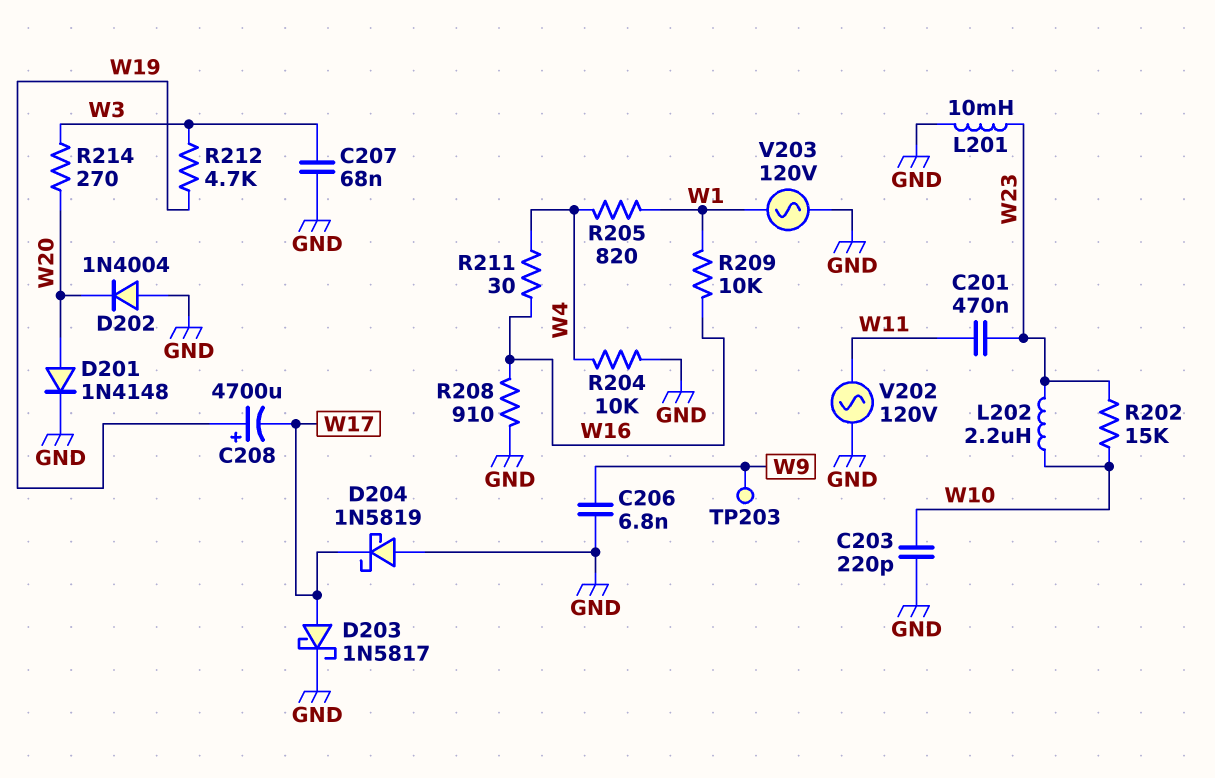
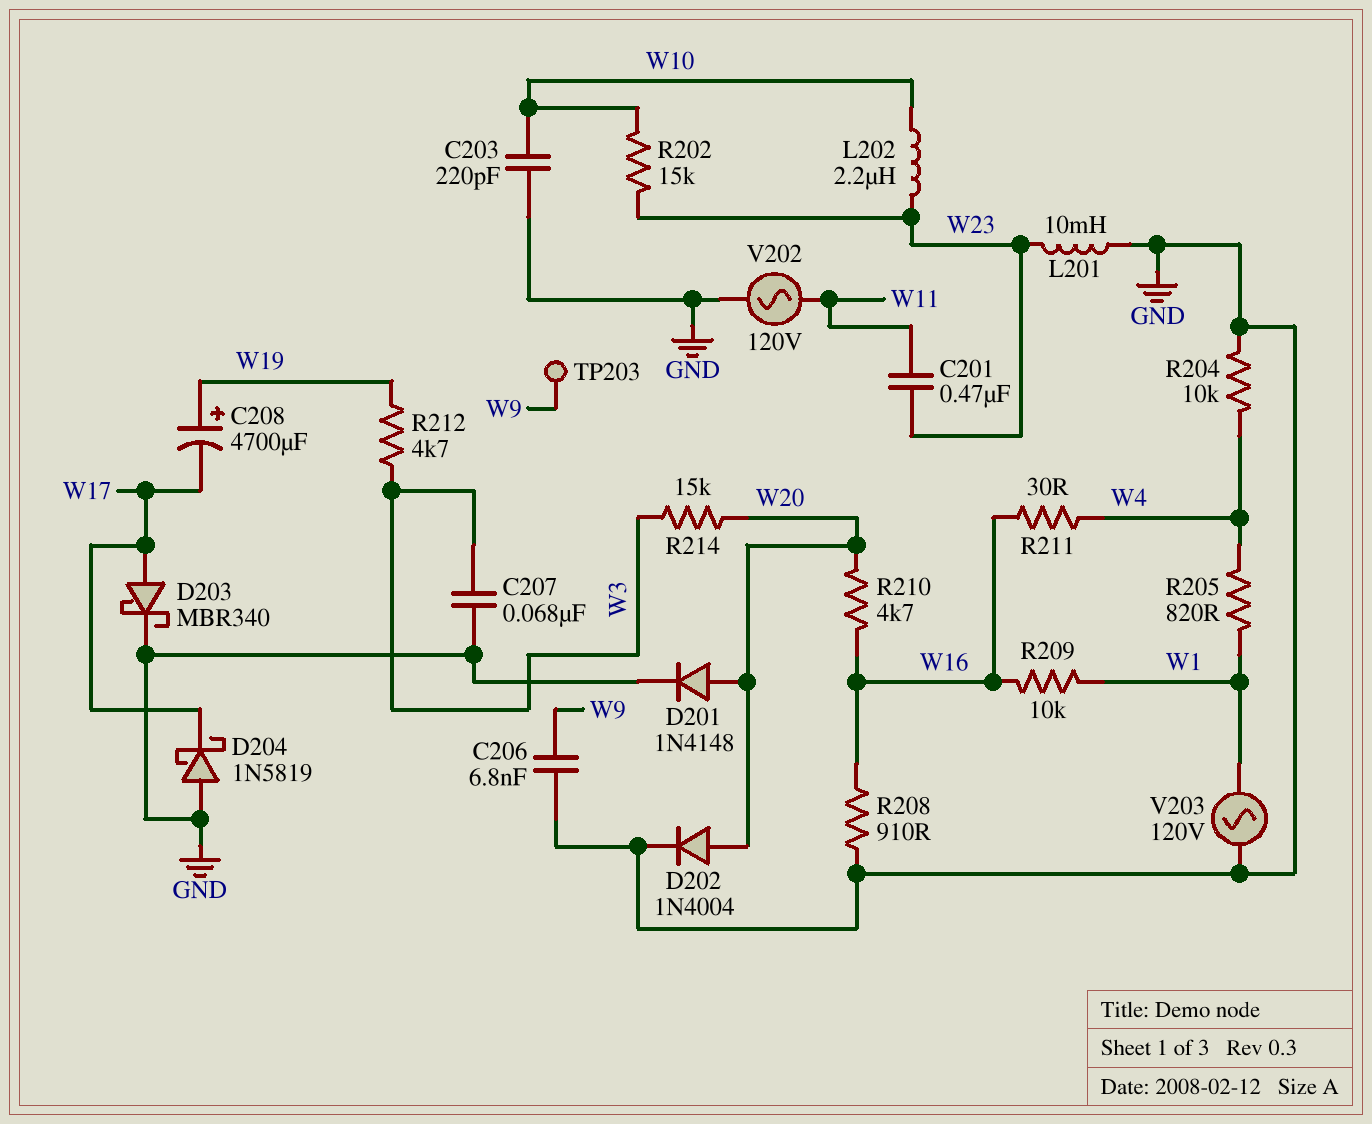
D202: diode 1N4004 (A GND, K W20) -> diode 1N4004 (A W20, K GND)
D203: schottky 1N5817 (A W17, K GND) -> schottky MBR340 (A W17, K GND)
R210: none -> 4.7k (W16, W20)
R214: 270 (W3, W20) -> 15k (W3, W20)

